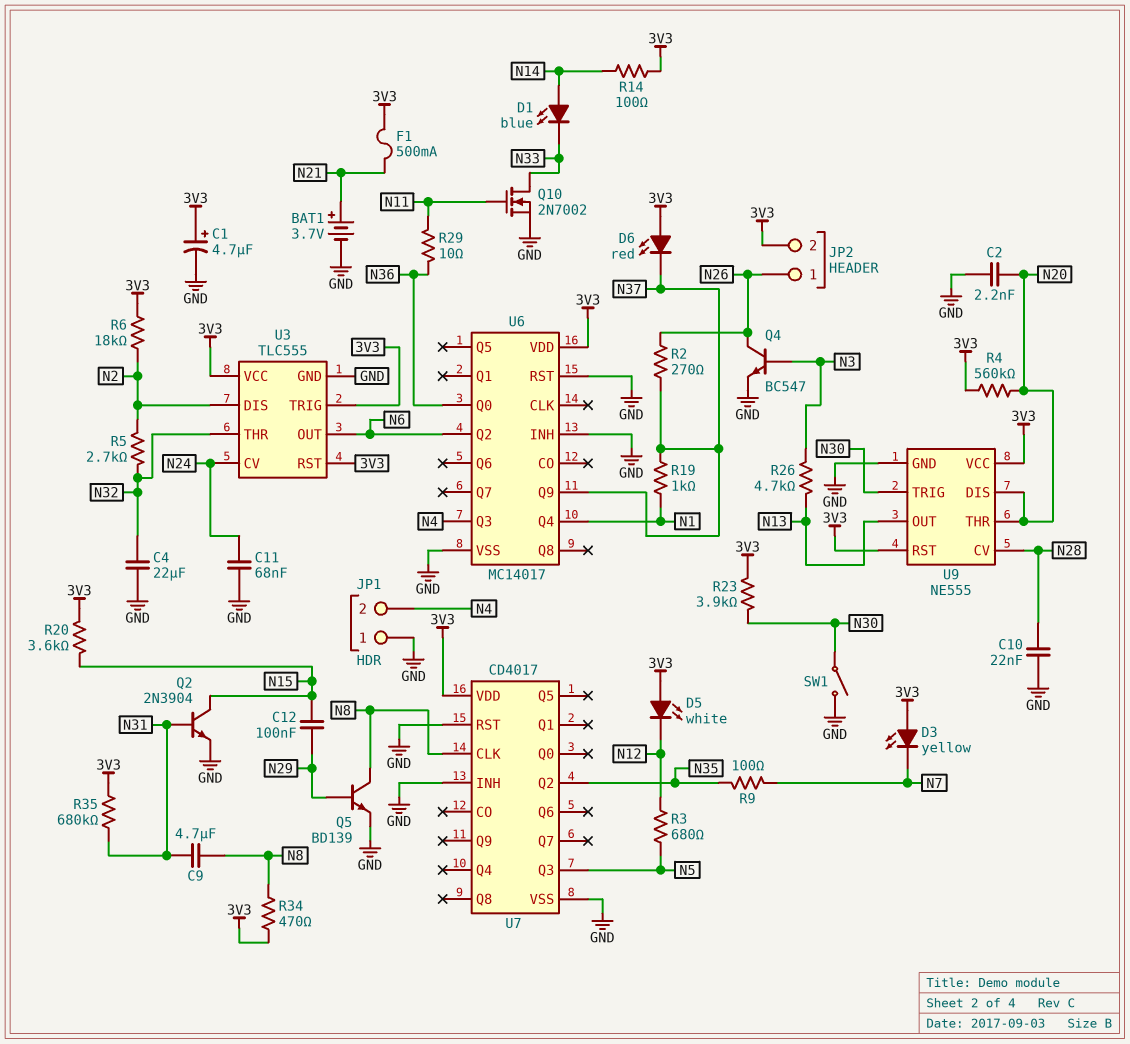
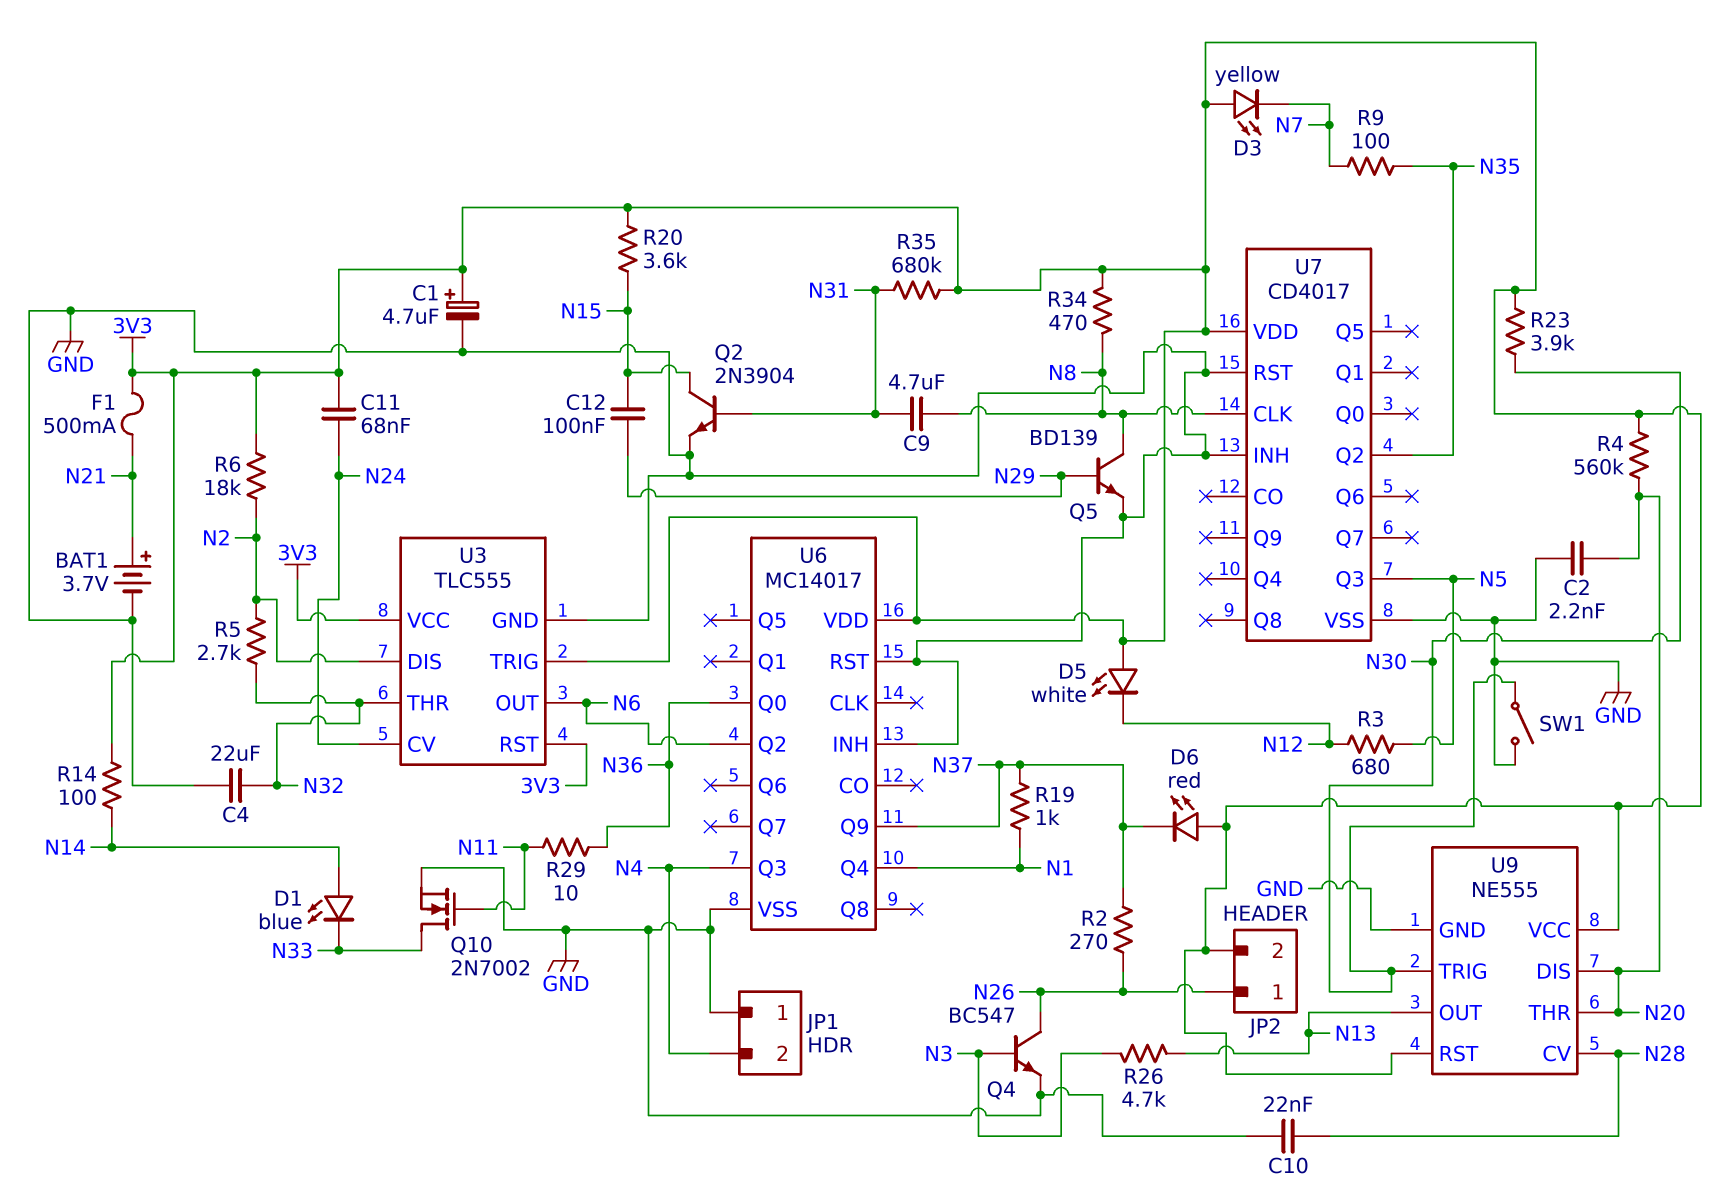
C11: 68nF (GND, N24) -> 68nF (3V3, N24)

